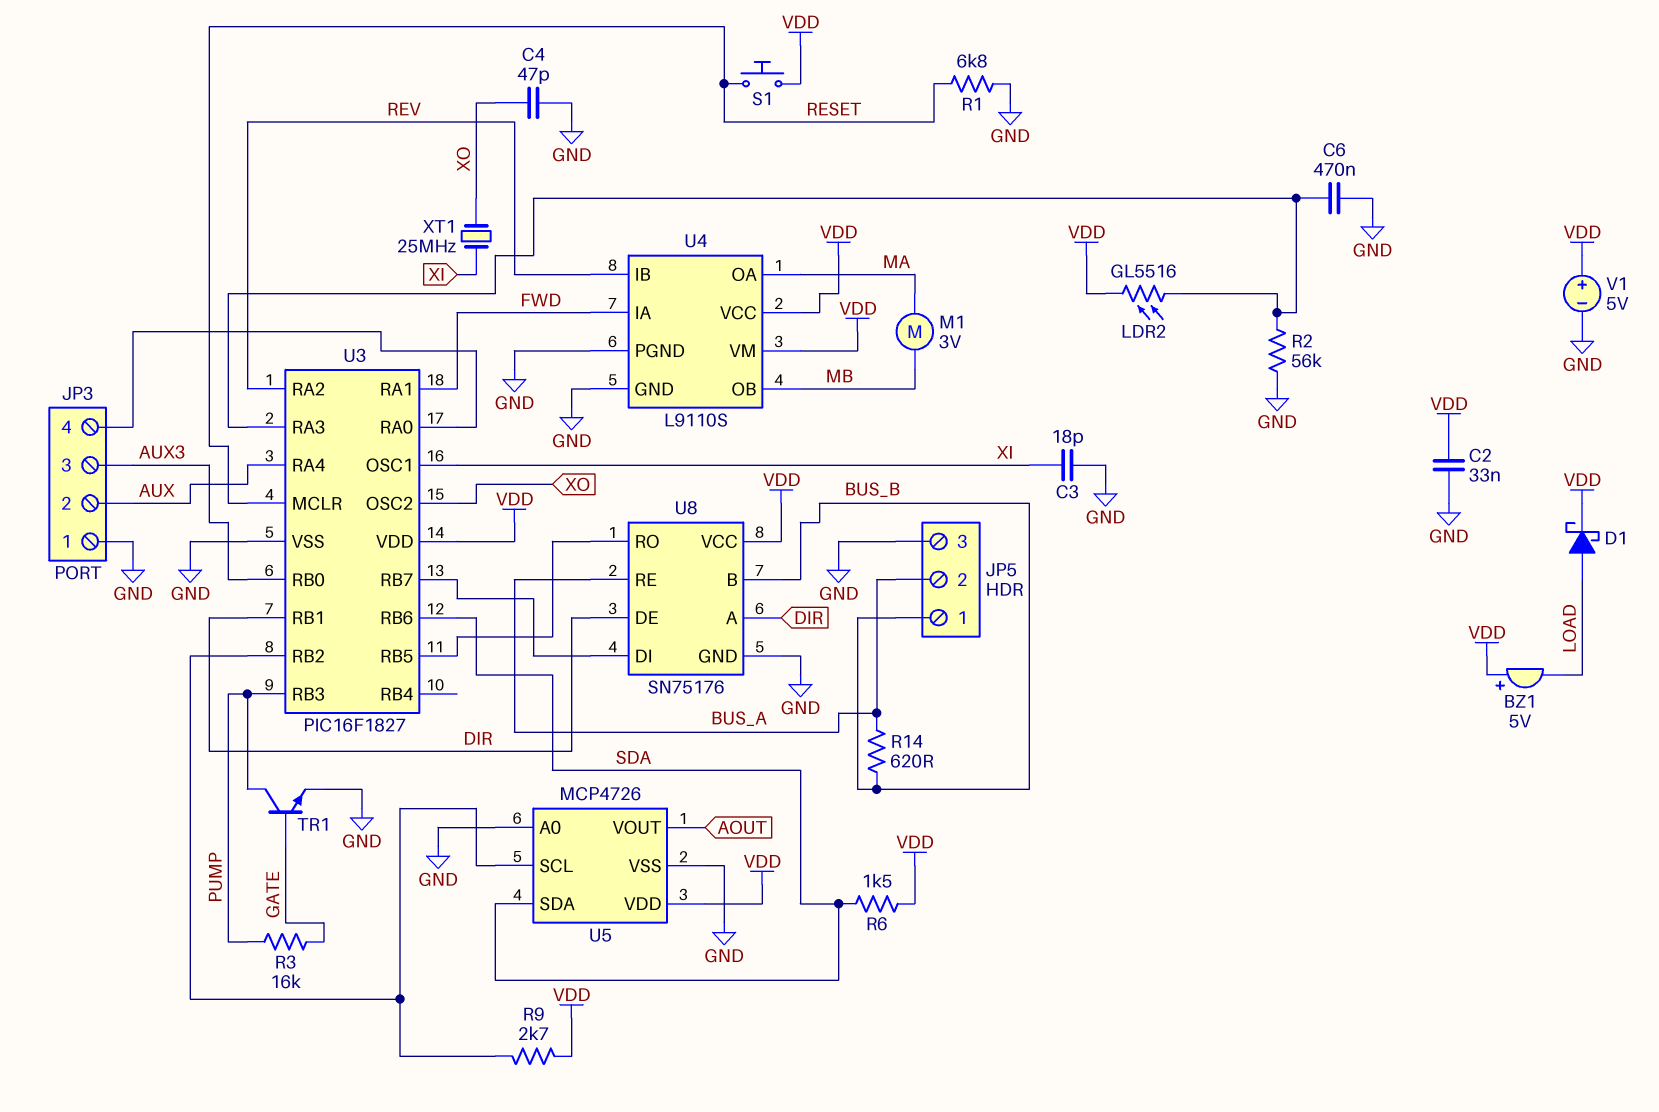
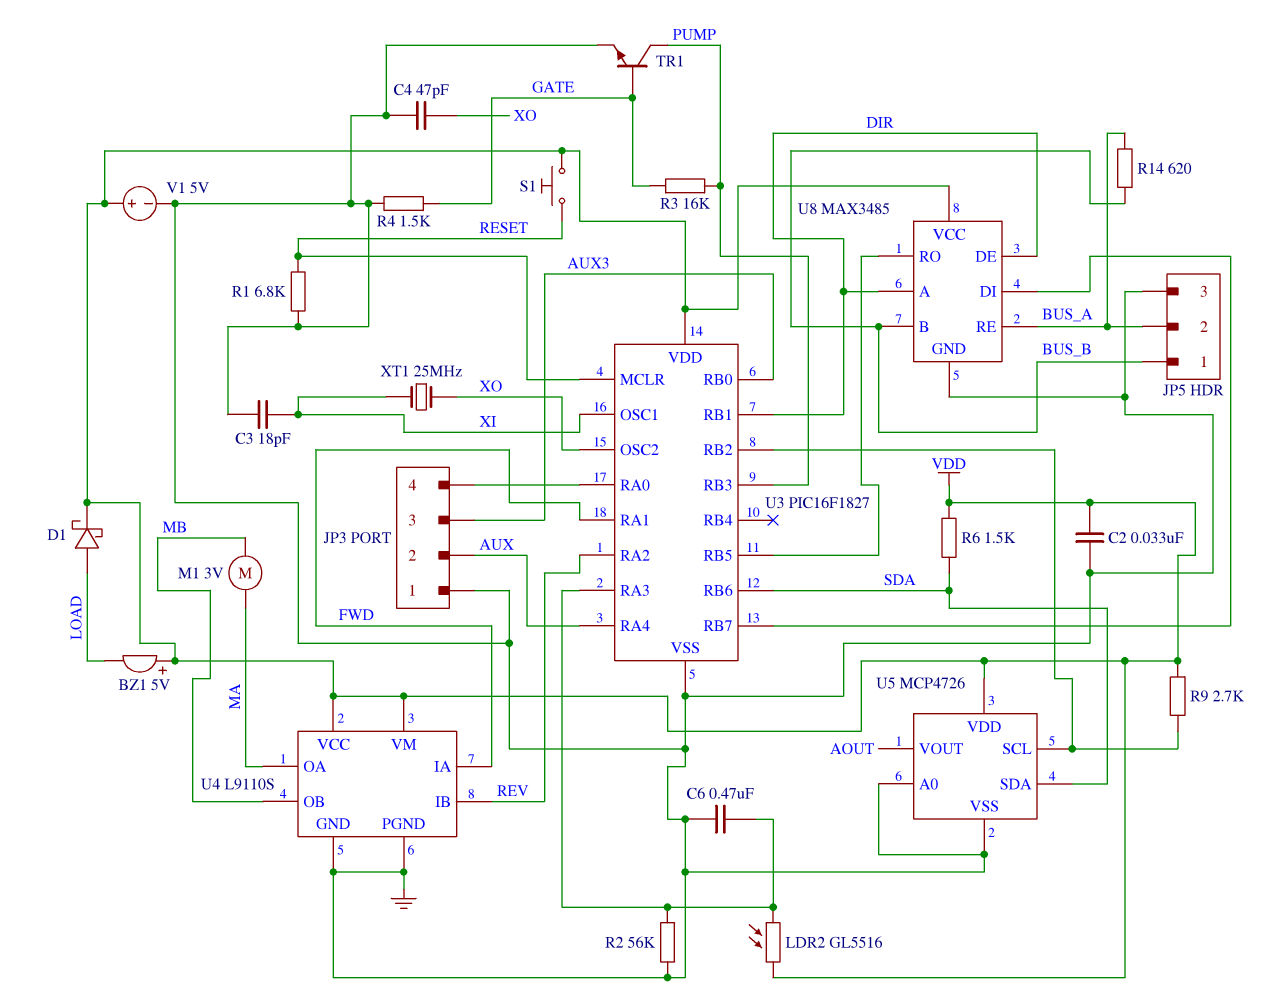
R4: none -> 1.5k (GATE, GND)
U8: SN75176 -> MAX3485

